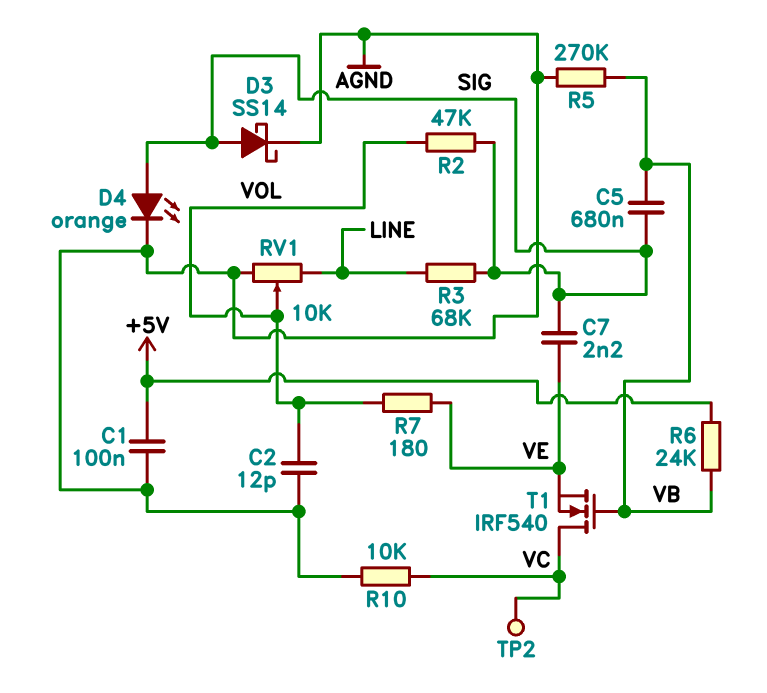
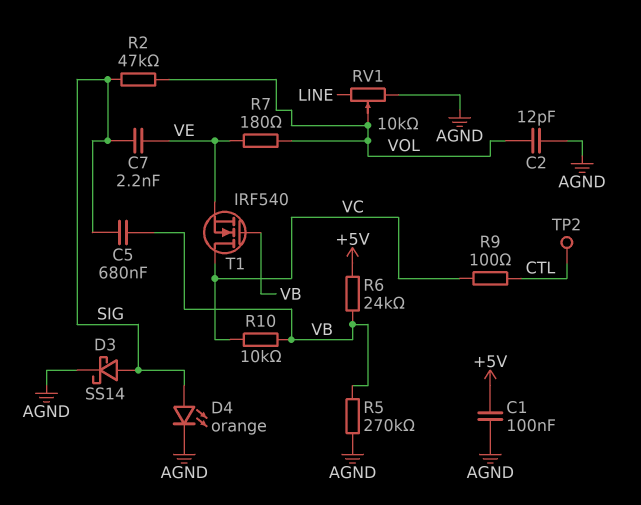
R3: 68k (LINE, SIG) -> none
R9: none -> 100 (CTL, VC)
R10: 10k (AGND, VC) -> 10k (VB, VC)
TP2: test point (VC) -> test point (CTL)

